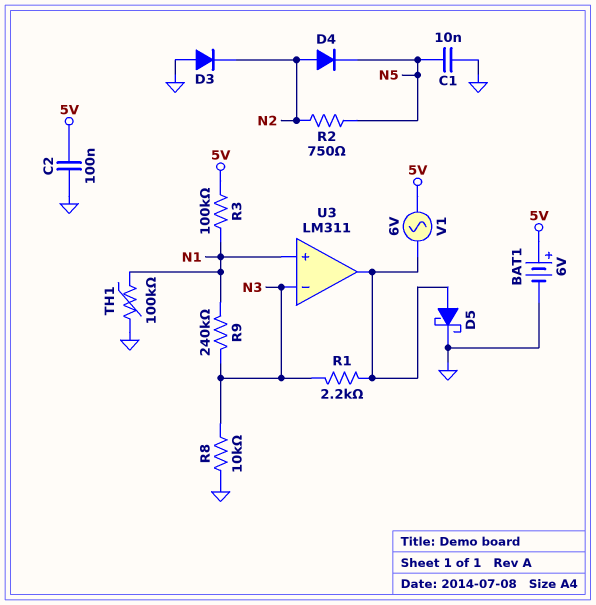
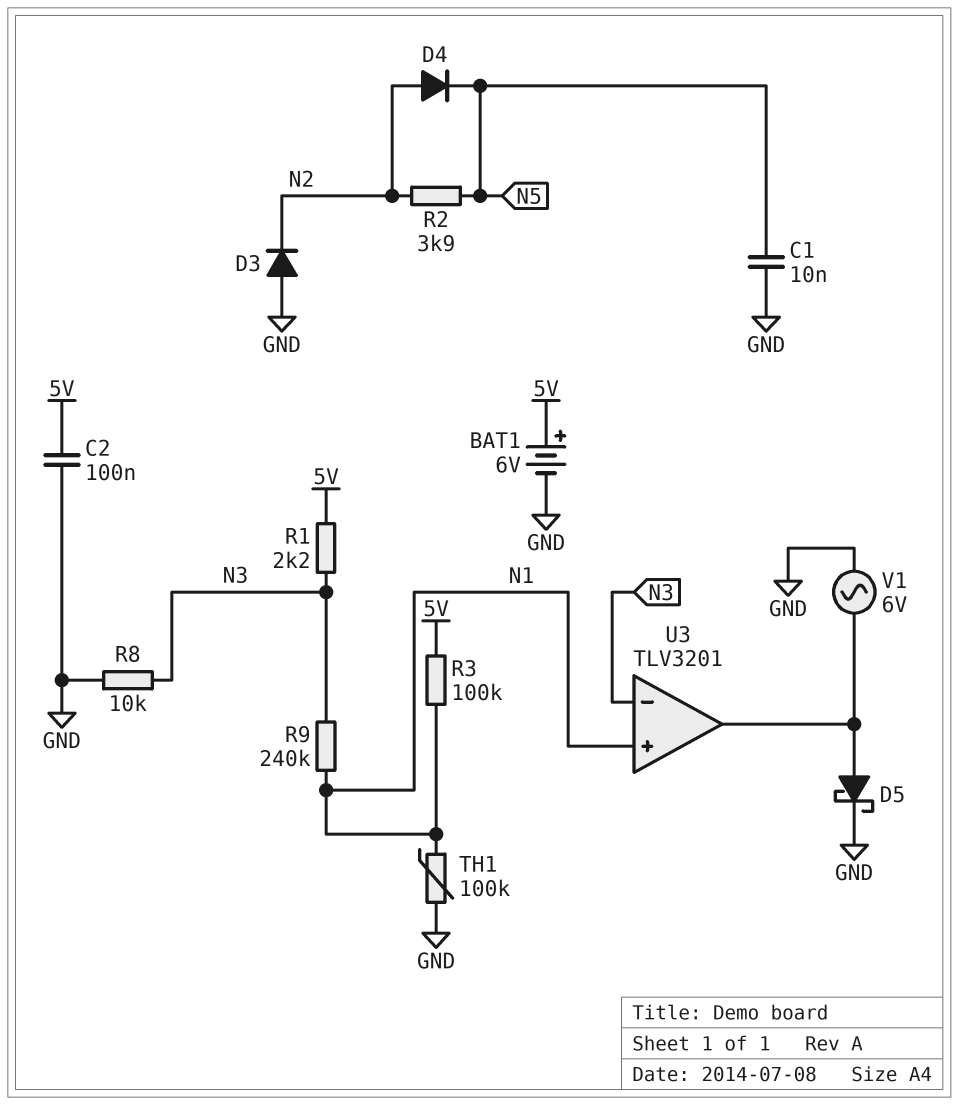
R1: 2.2k (N3, U3/out) -> 2.2k (5V, N3)
R2: 750 (N2, N5) -> 3.9k (N2, N5)
U3: LM311 -> TLV3201
V1: AC 6V (5V, U3/out) -> AC 6V (GND, U3/out)

